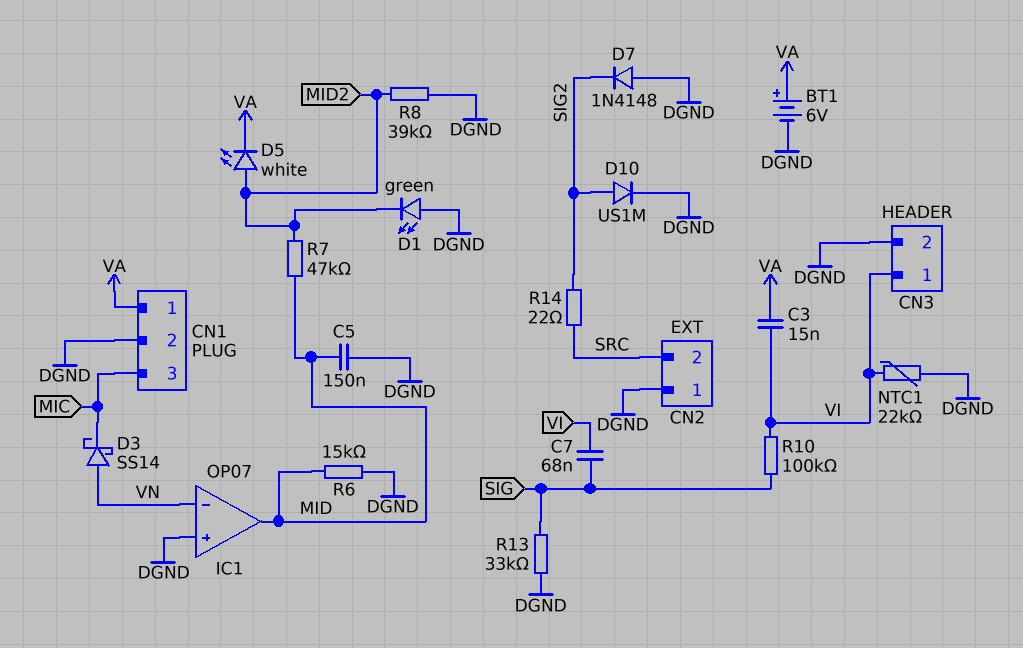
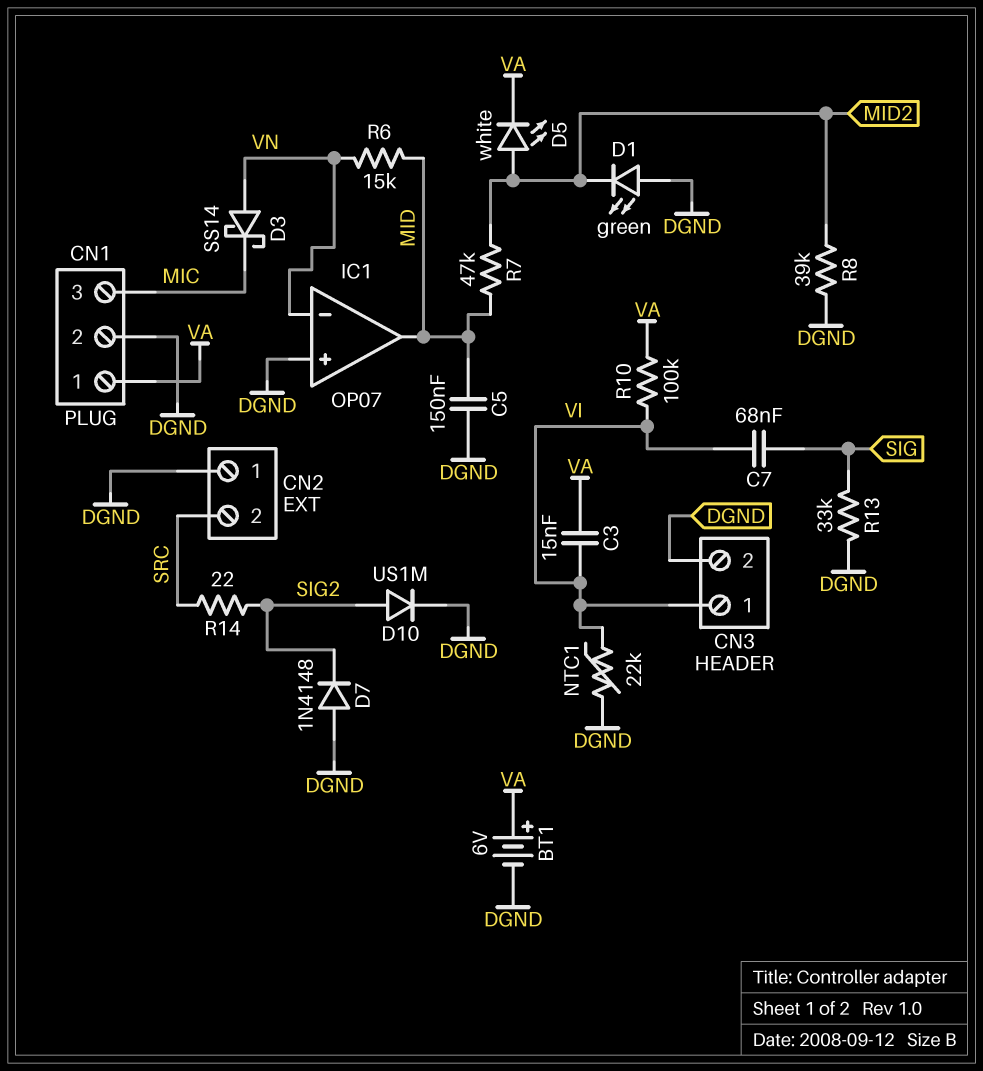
R6: 15k (DGND, MID) -> 15k (MID, VN)
R10: 100k (SIG, VI) -> 100k (VA, VI)

